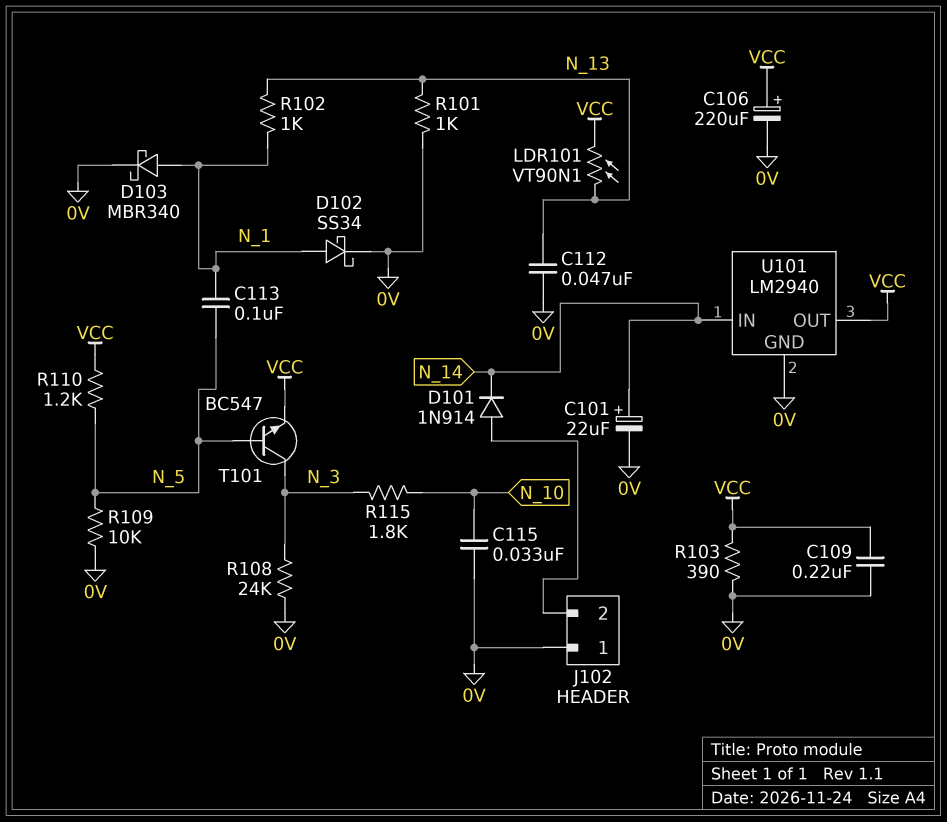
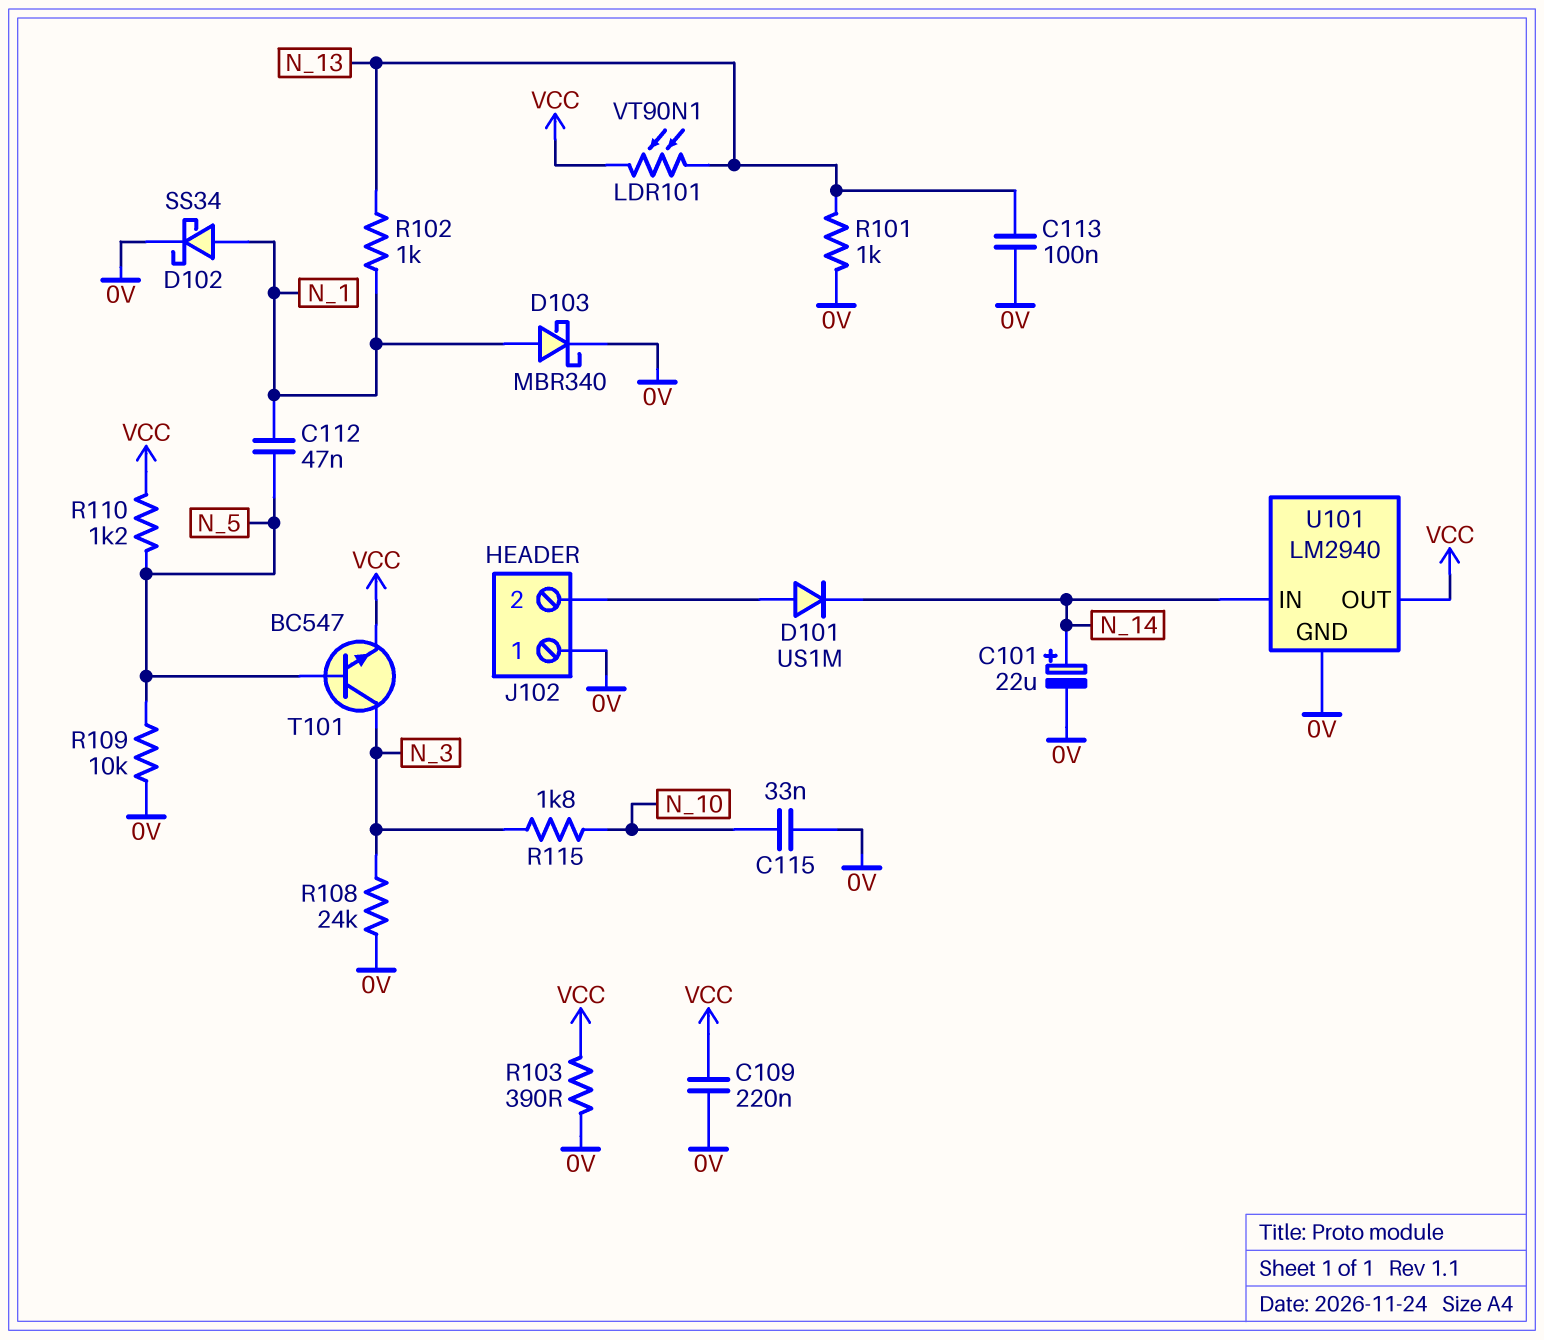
C106: 220uF (plus VCC, minus 0V) -> none
C112: 47nF (0V, N_13) -> 47nF (N_1, N_5)
C113: 100nF (N_1, N_5) -> 100nF (0V, N_13)
D101: diode 1N914 (A J102/2, K N_14) -> diode US1M (A J102/2, K N_14)

